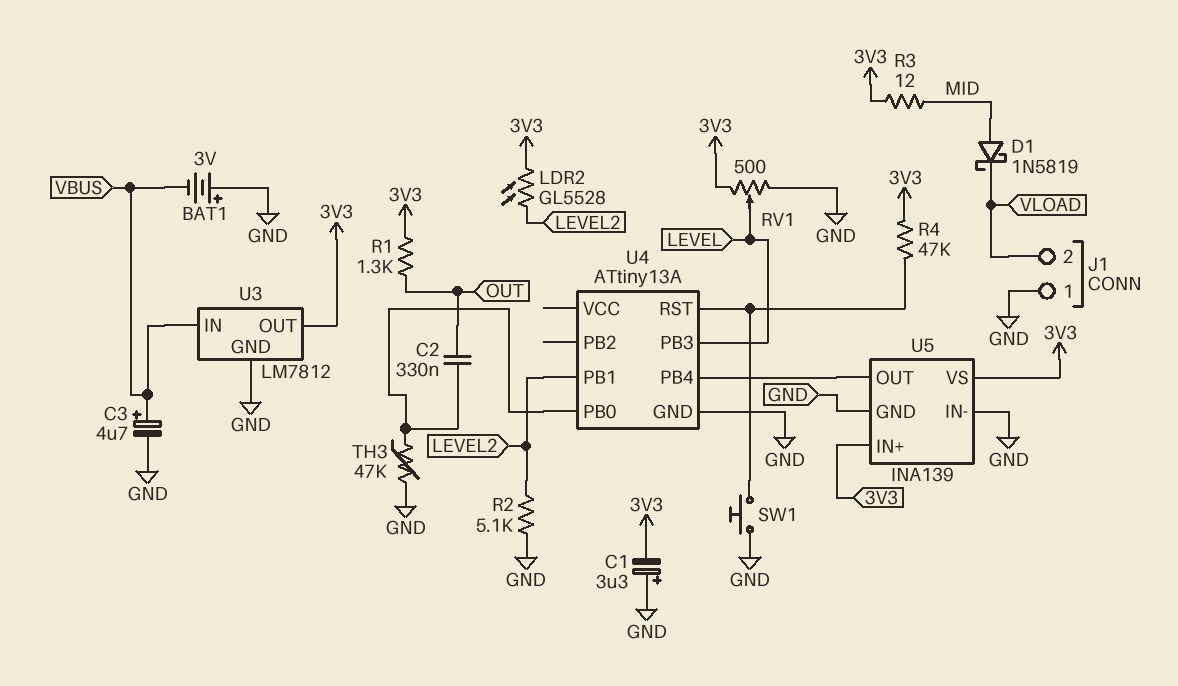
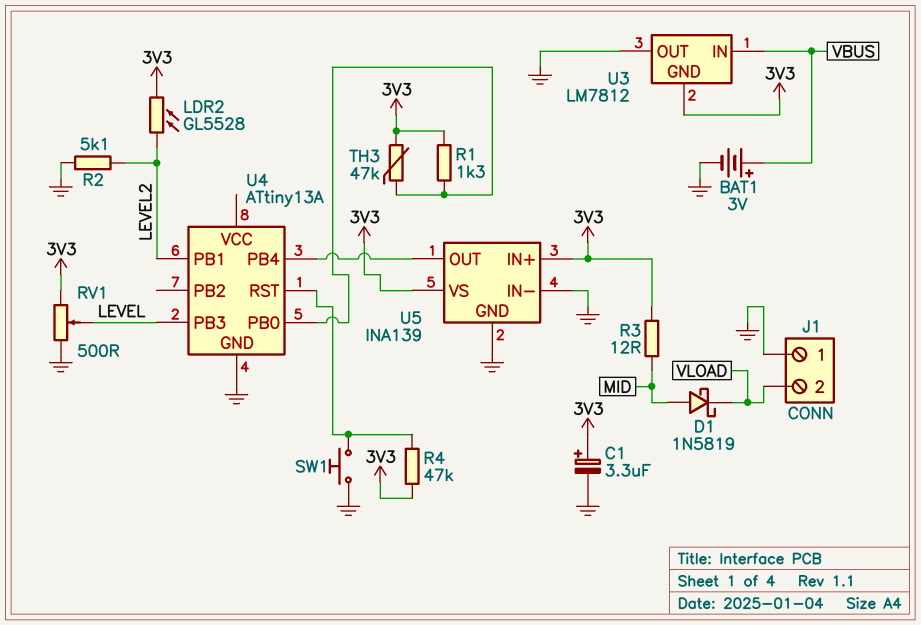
BAT1: 3V (plus GND, minus VBUS) -> 3V (plus VBUS, minus GND)
C1: 3.3uF (plus GND, minus 3V3) -> 3.3uF (plus 3V3, minus GND)
C2: 330nF (OUT, U4/PB0) -> none
C3: 4.7uF (plus VBUS, minus GND) -> none
R1: 1.3k (3V3, OUT) -> 1.3k (3V3, U4/PB0)
TH3: 47k (GND, U4/PB0) -> 47k (3V3, U4/PB0)
U3 pin GND: GND -> 3V3
U3 pin OUT: 3V3 -> GND

